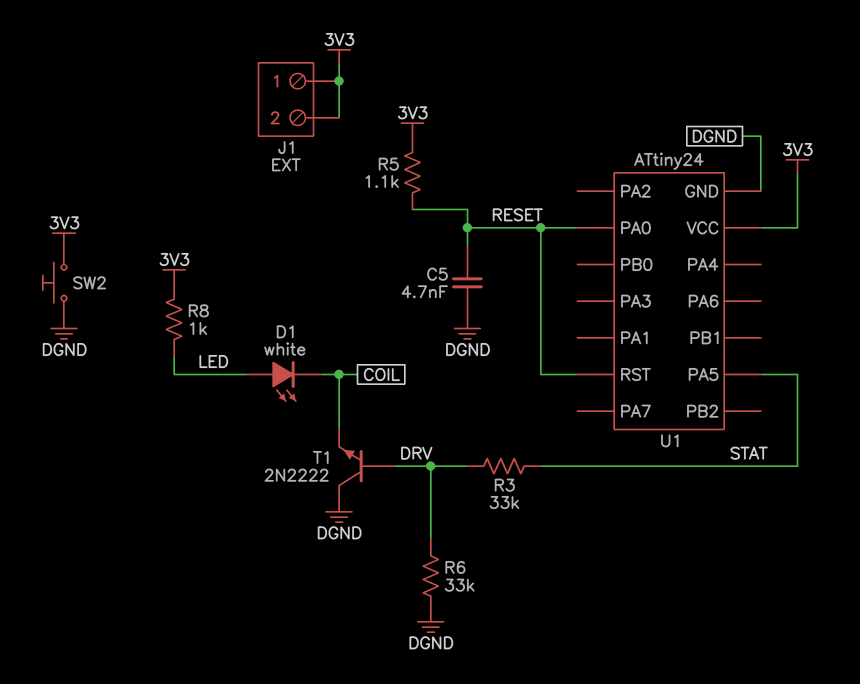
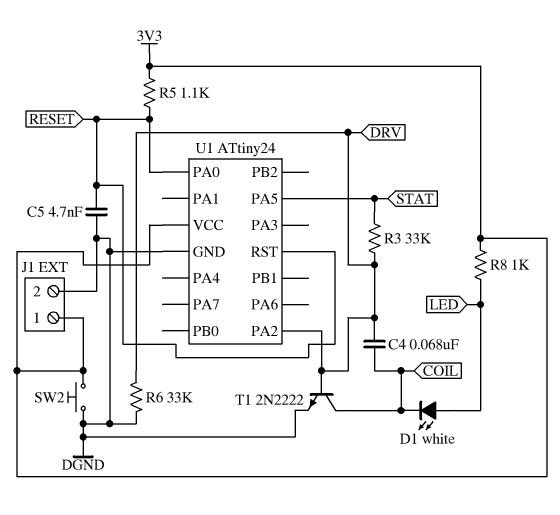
C4: none -> 68nF (COIL, DRV)
J1 pin 2: 3V3 -> DGND
T1: NPN 2N2222 (B DRV, C DGND, E COIL) -> NPN 2N2222 (B DRV, C COIL, E DGND)
U1 pin PA2: none -> DRV

